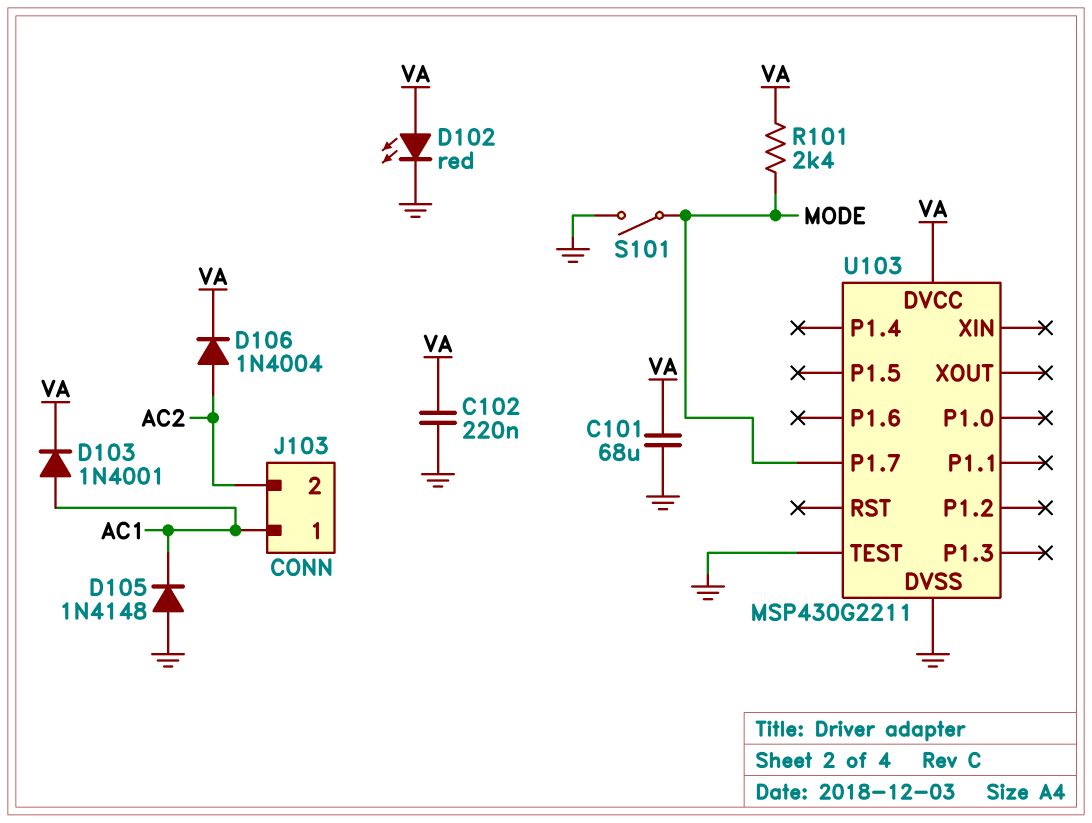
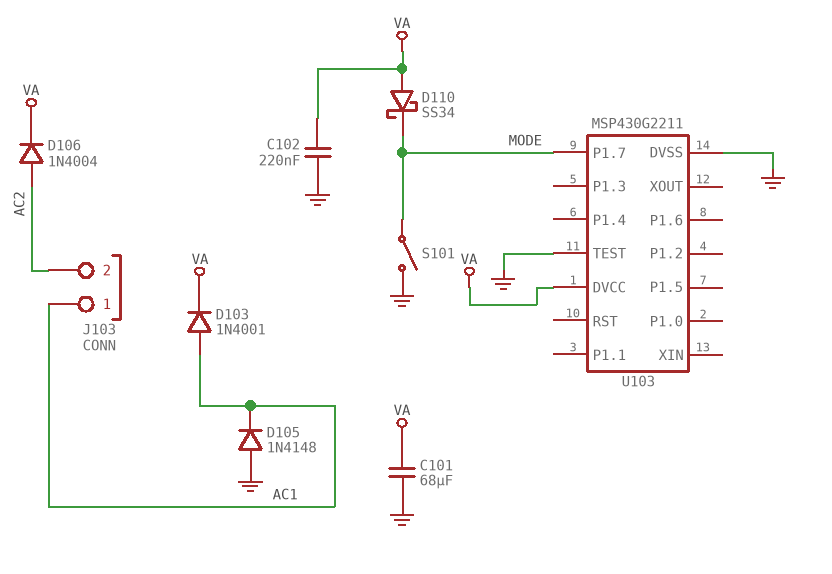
D102: LED red (A VA, K GND) -> none
D110: none -> schottky SS34 (A VA, K MODE)
R101: 2.4k (MODE, VA) -> none

